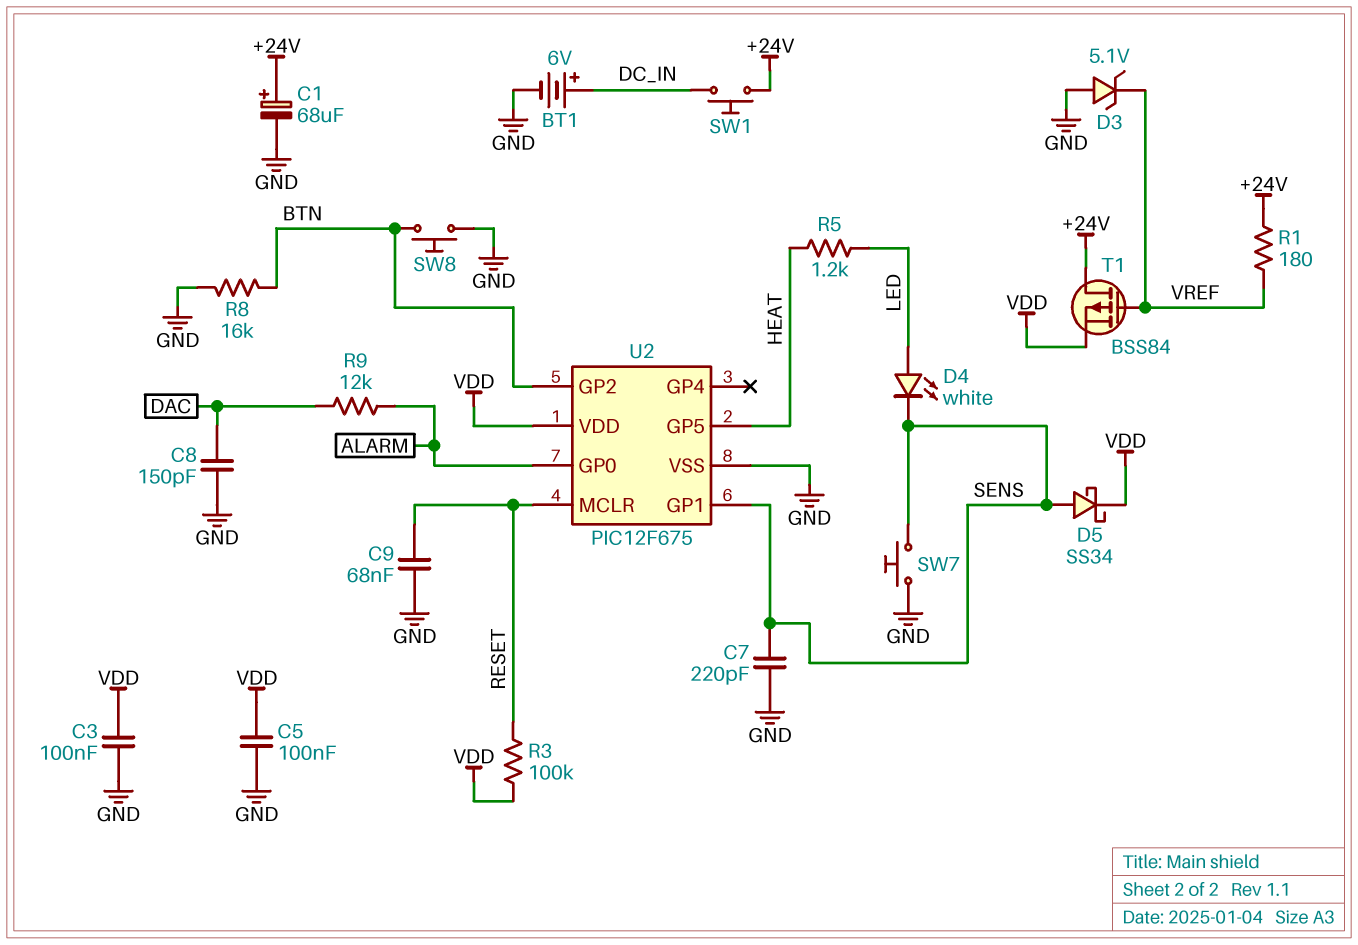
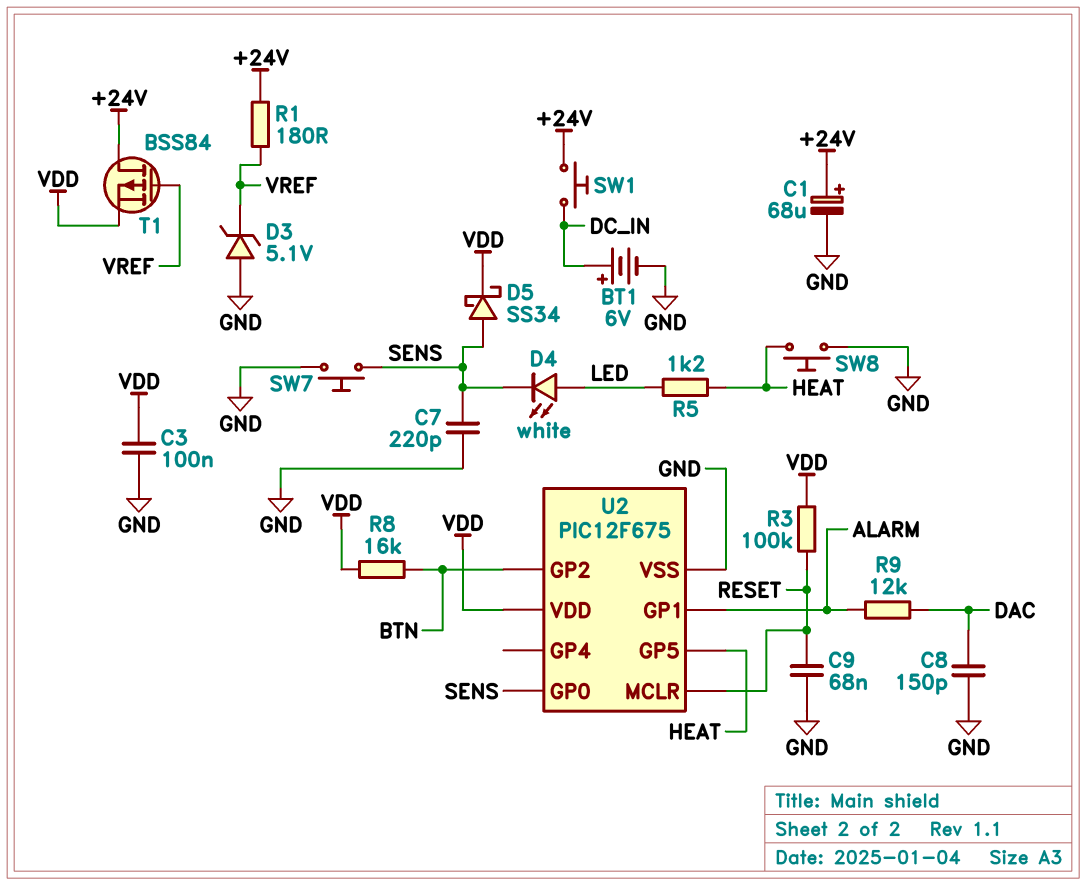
C5: 100nF (GND, VDD) -> none
R8: 16k (BTN, GND) -> 16k (BTN, VDD)
SW8: button (BTN, GND) -> button (GND, HEAT)
U2 pin GP0: ALARM -> SENS
U2 pin GP1: SENS -> ALARM

